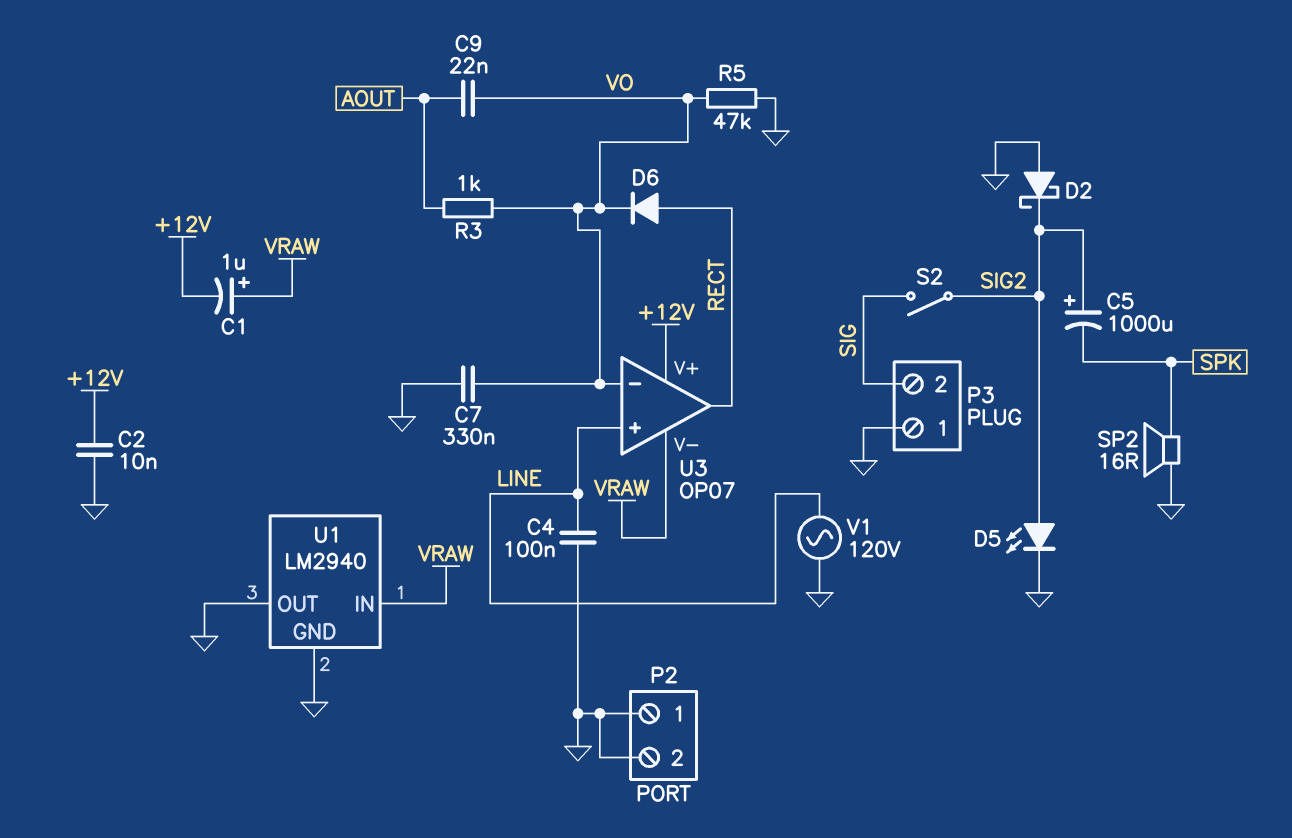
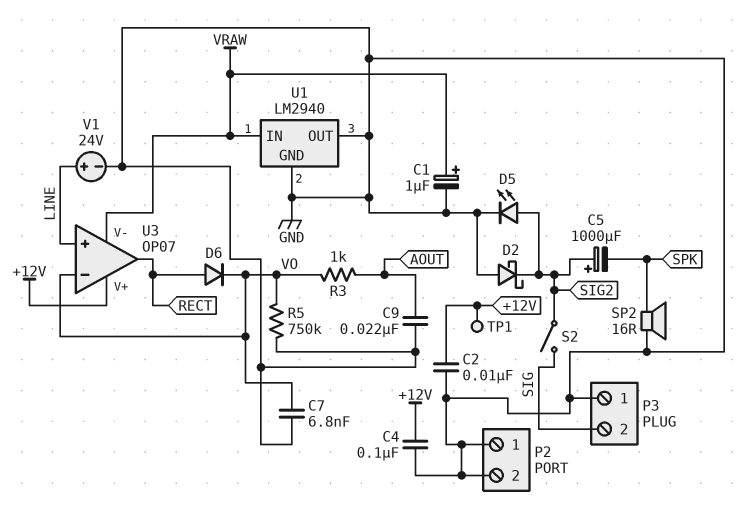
C1: 1uF (plus VRAW, minus +12V) -> 1uF (plus VRAW, minus GND)
C4: 100nF (GND, LINE) -> 100nF (+12V, GND)
C7: 330nF (GND, VO) -> 6.8nF (GND, VO)
C9: 22nF (AOUT, VO) -> 22nF (AOUT, GND)
R5: 47k (GND, VO) -> 750k (GND, VO)
TP1: none -> test point (+12V)
V1: AC 120V (GND, LINE) -> 24V (plus LINE, minus GND)

